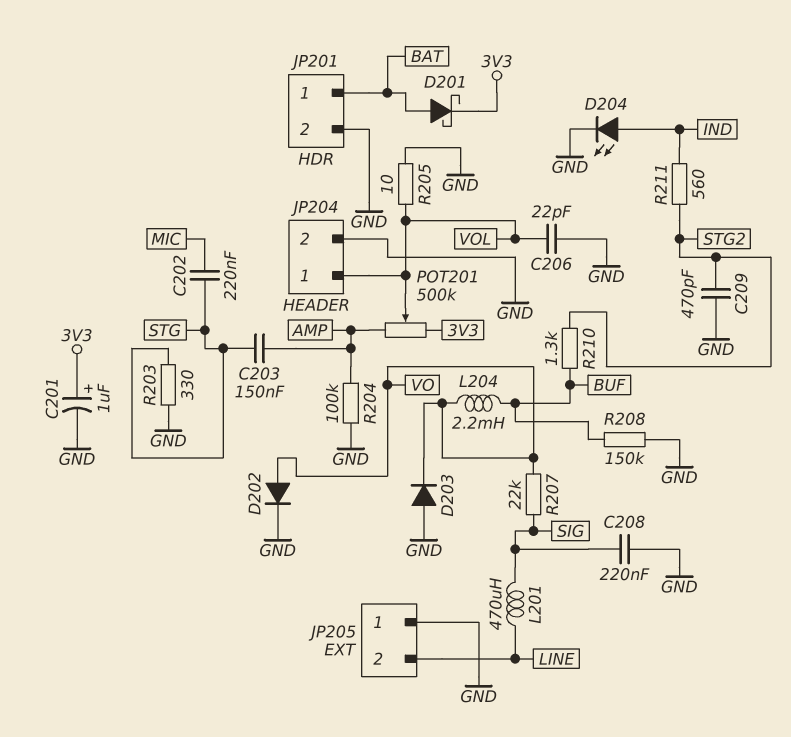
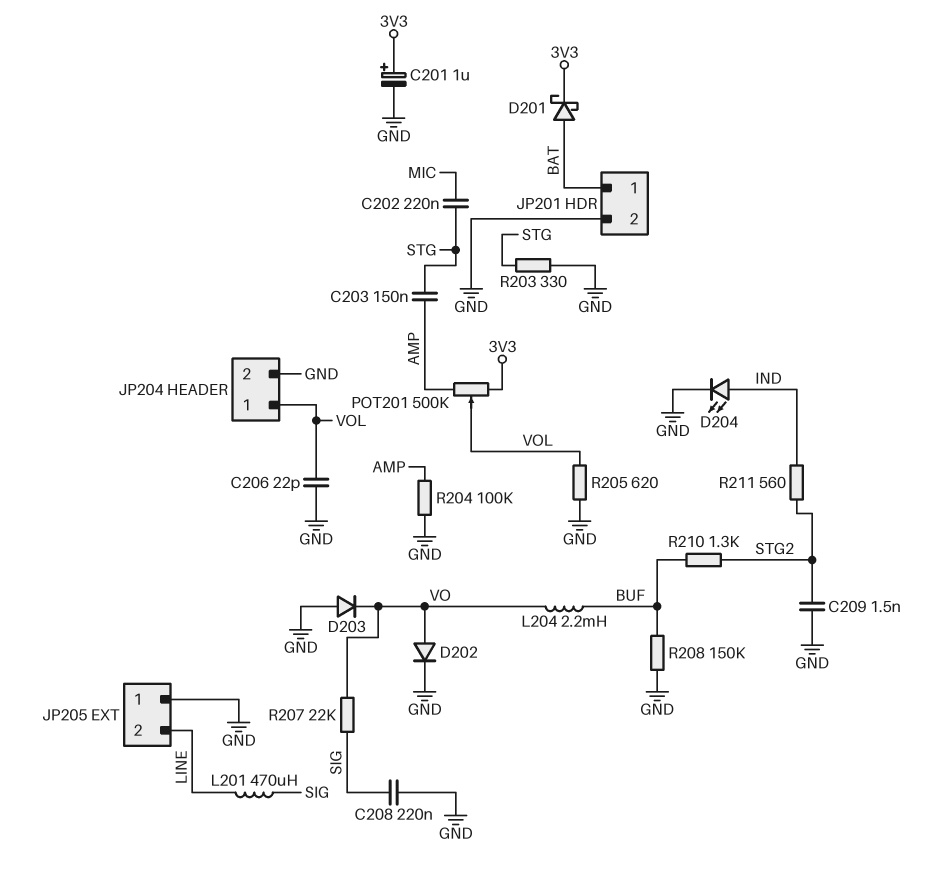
C209: 470pF (GND, STG2) -> 1.5nF (GND, STG2)
R205: 10 (GND, VOL) -> 620 (GND, VOL)

